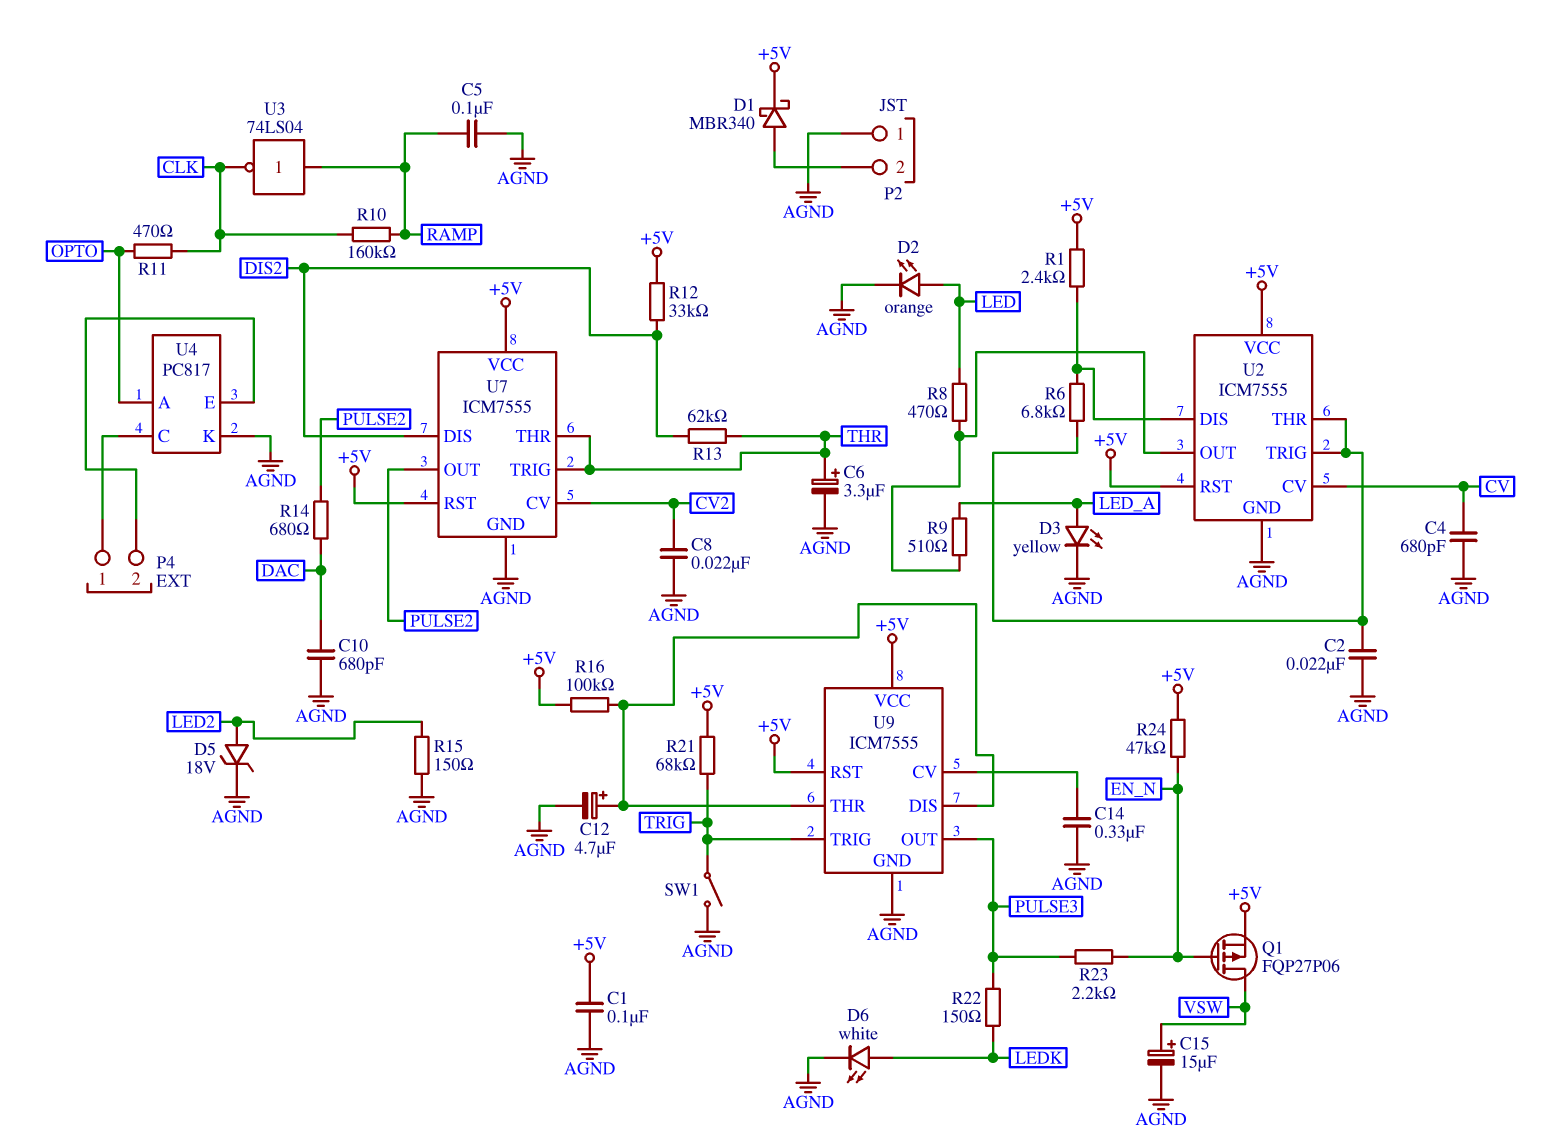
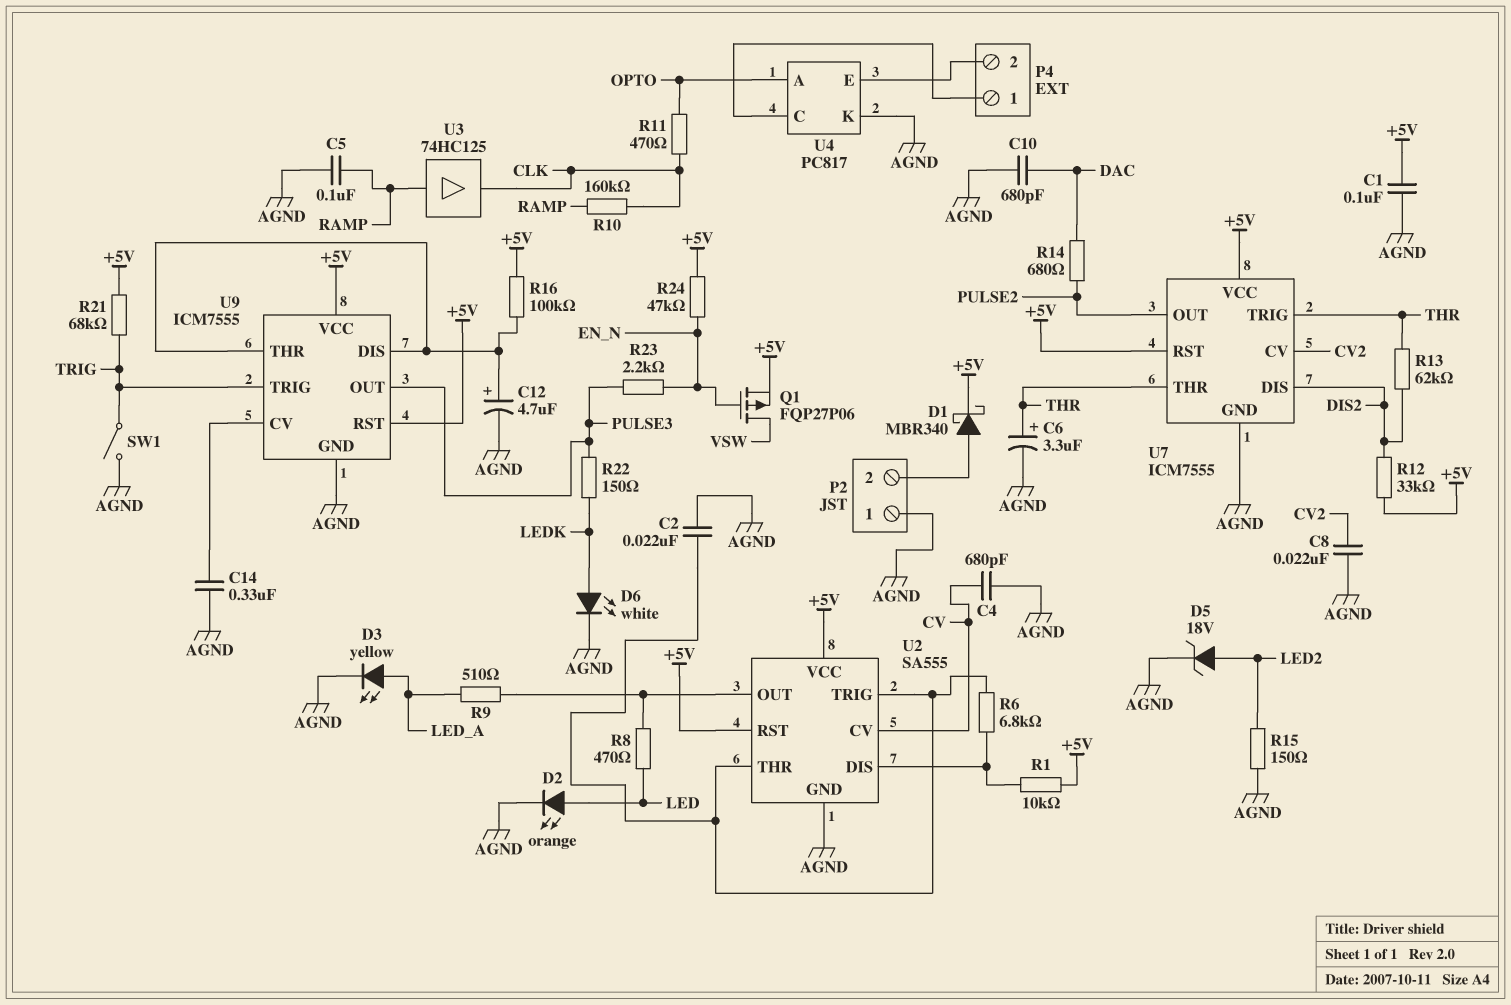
C15: 15uF (plus VSW, minus AGND) -> none
R1: 2.4k (+5V, U2/DIS) -> 10k (+5V, U2/DIS)
U2: ICM7555 -> SA555
U3: NOT 74LS04 (in RAMP, out CLK) -> buffer 74HC125 (in RAMP, out CLK)

